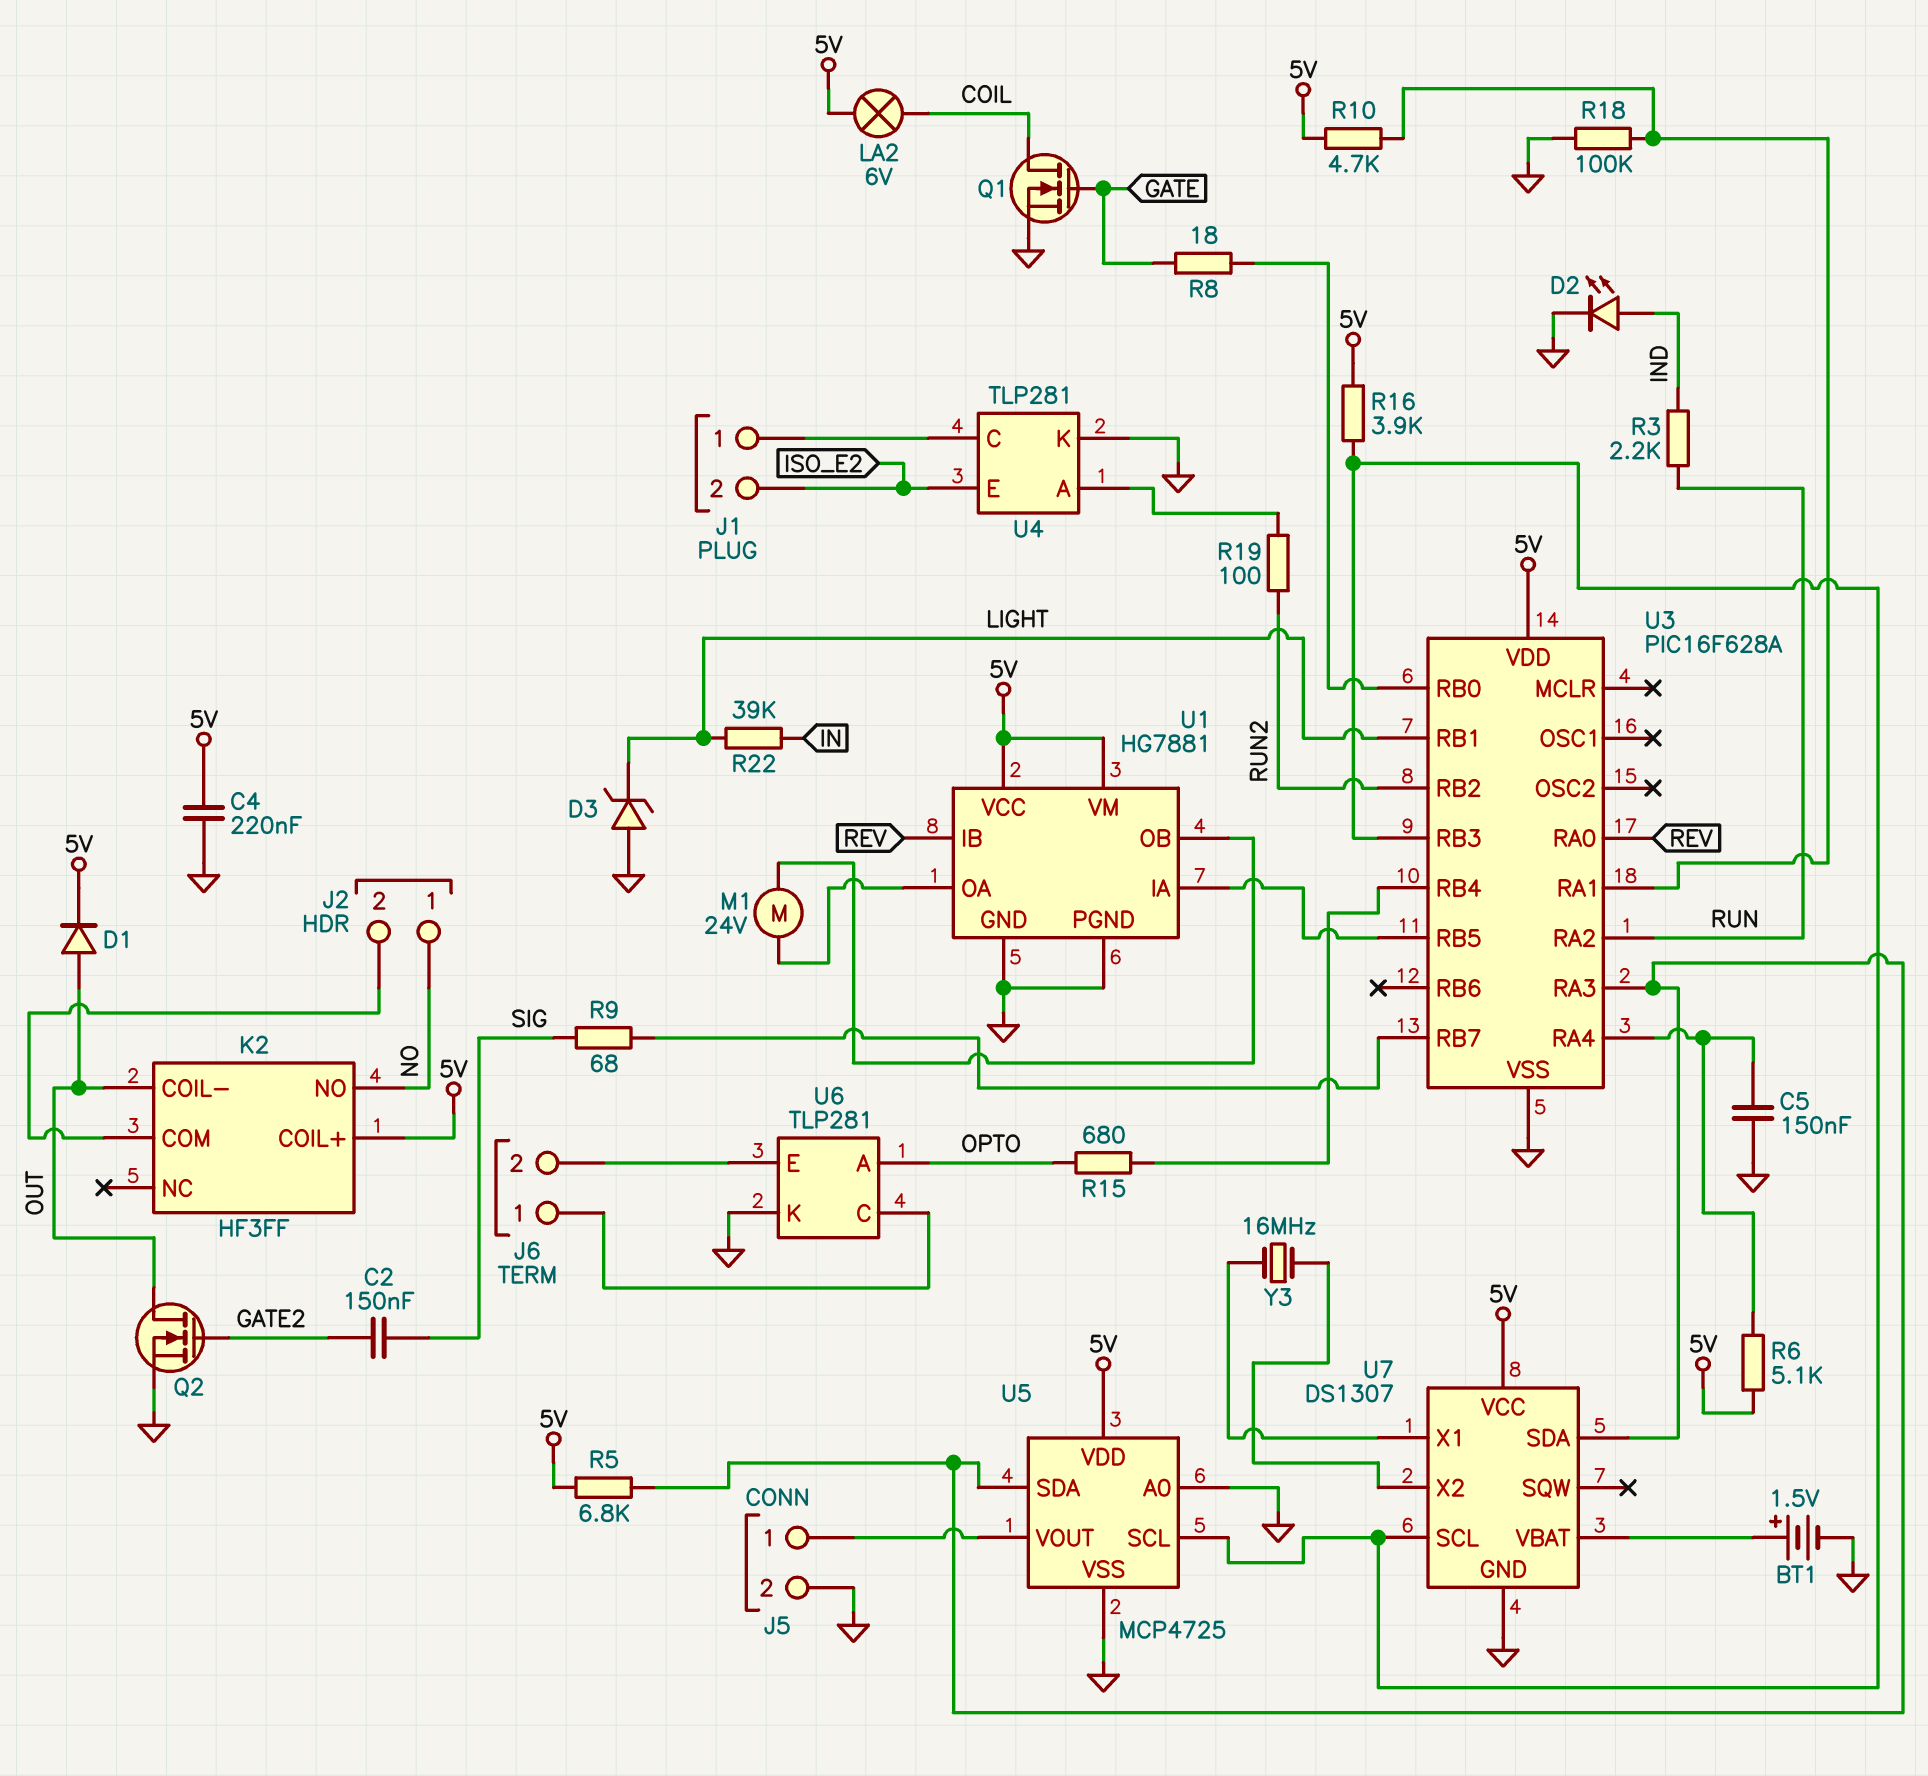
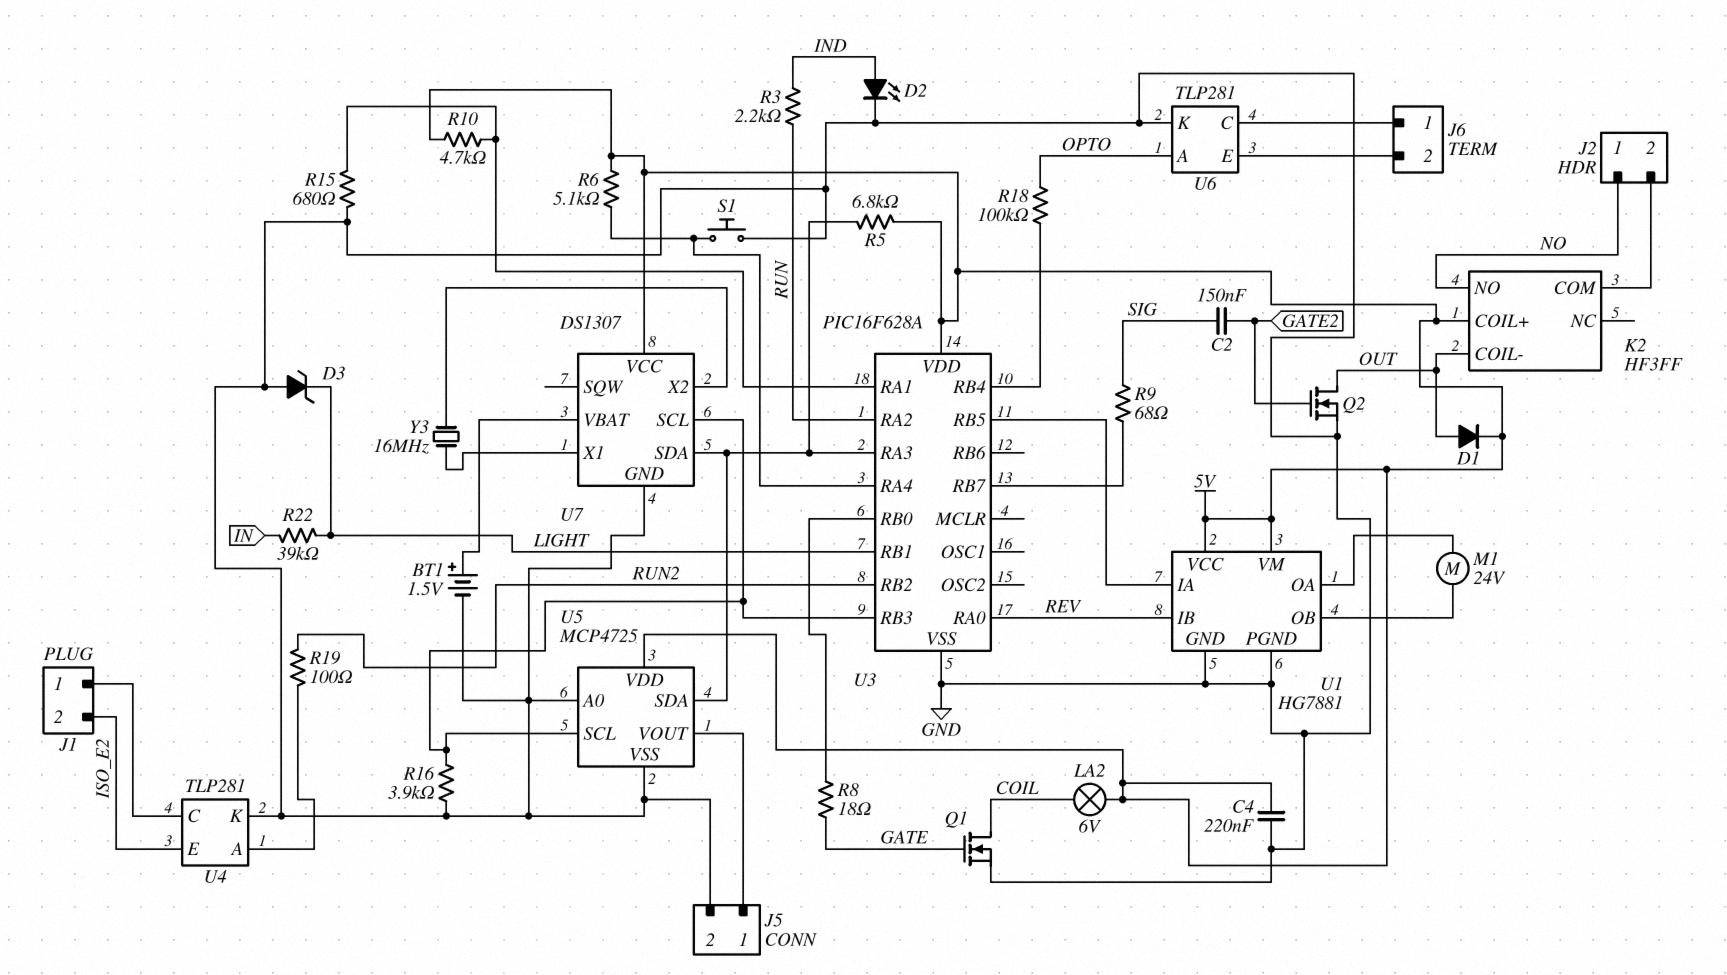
C5: 150nF (GND, U3/RA4) -> none
R15: 680 (OPTO, U3/RB4) -> 680 (GND, U3/RA1)
R16: 3.9k (5V, U3/RB3) -> 3.9k (GND, U3/RB3)
R18: 100k (GND, U3/RA1) -> 100k (OPTO, U3/RB4)
S1: none -> button (GND, U3/RA4)

